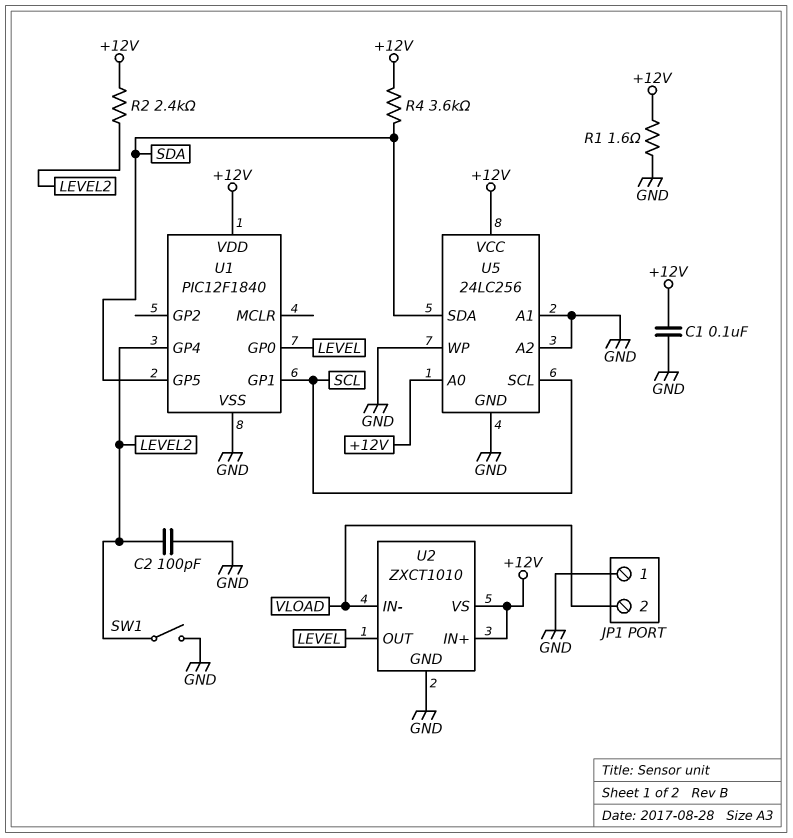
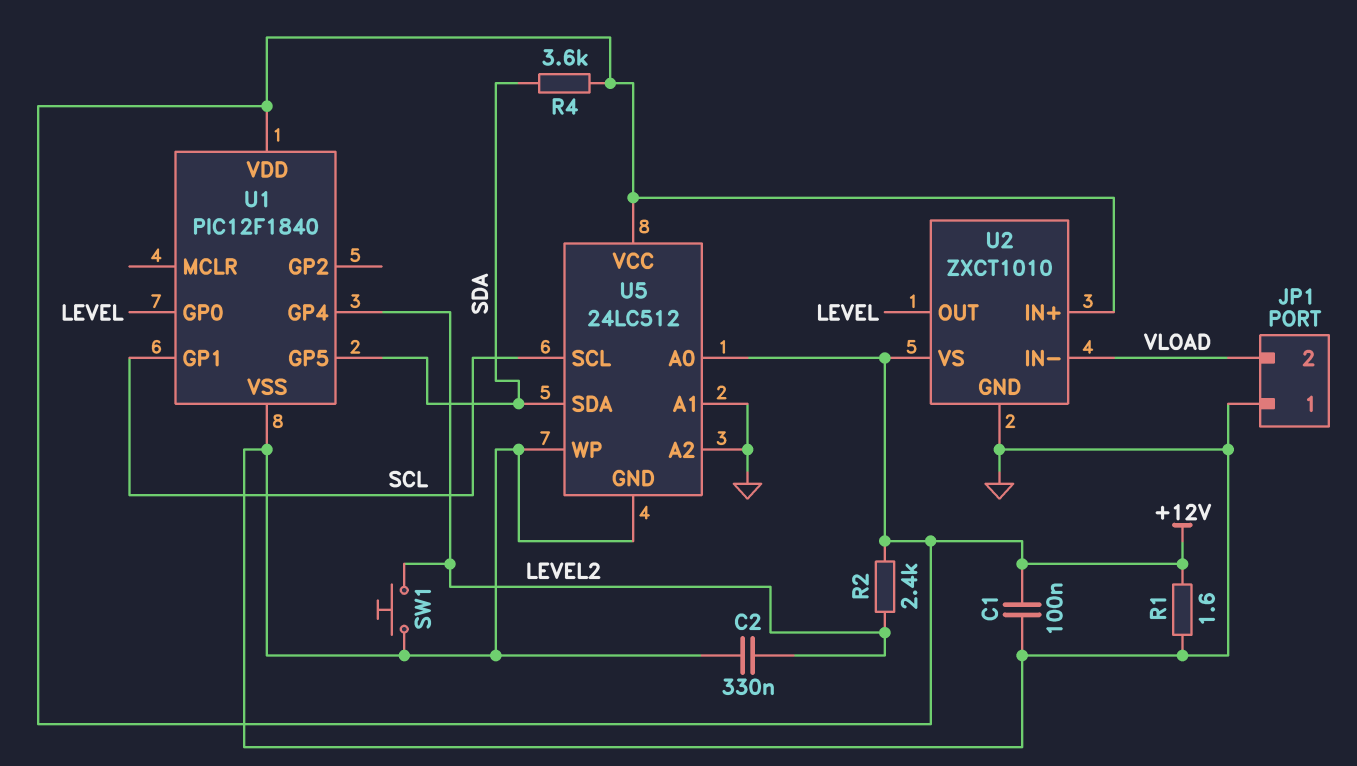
C2: 100pF (GND, LEVEL2) -> 330nF (GND, LEVEL2)
SW1: switch (GND, LEVEL2) -> button (GND, LEVEL2)
U5: 24LC256 -> 24LC512

